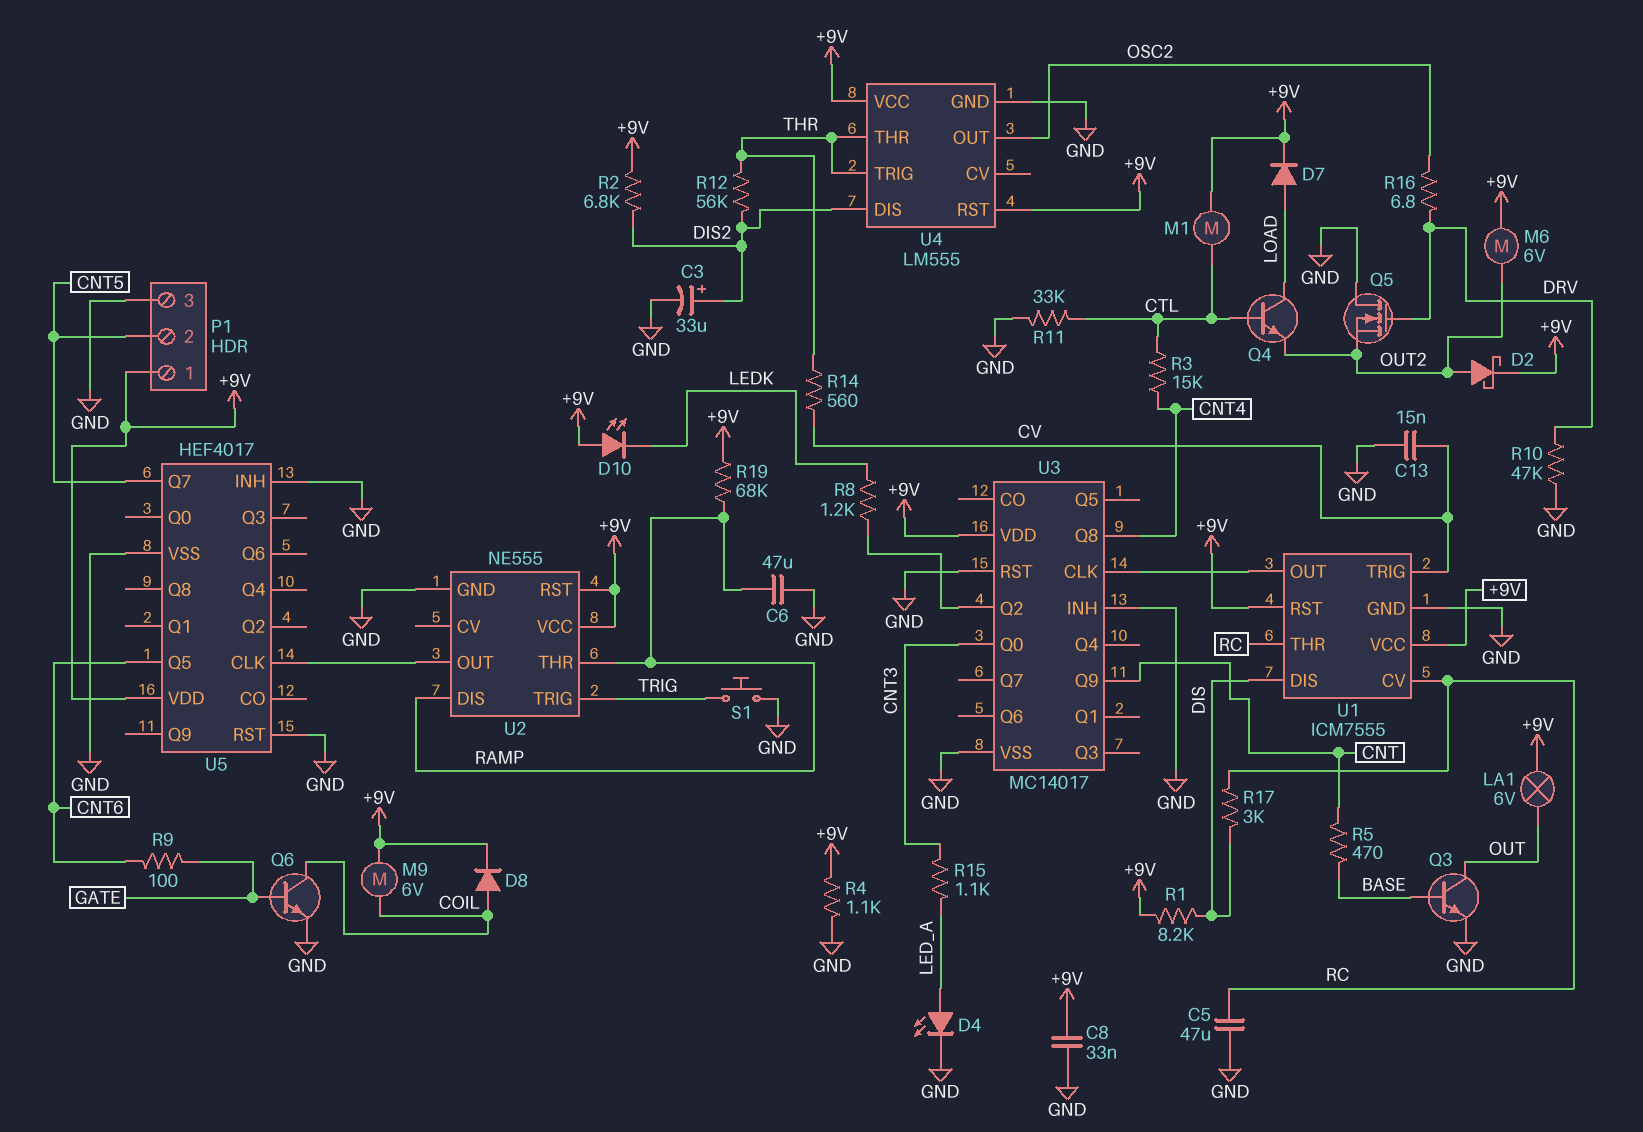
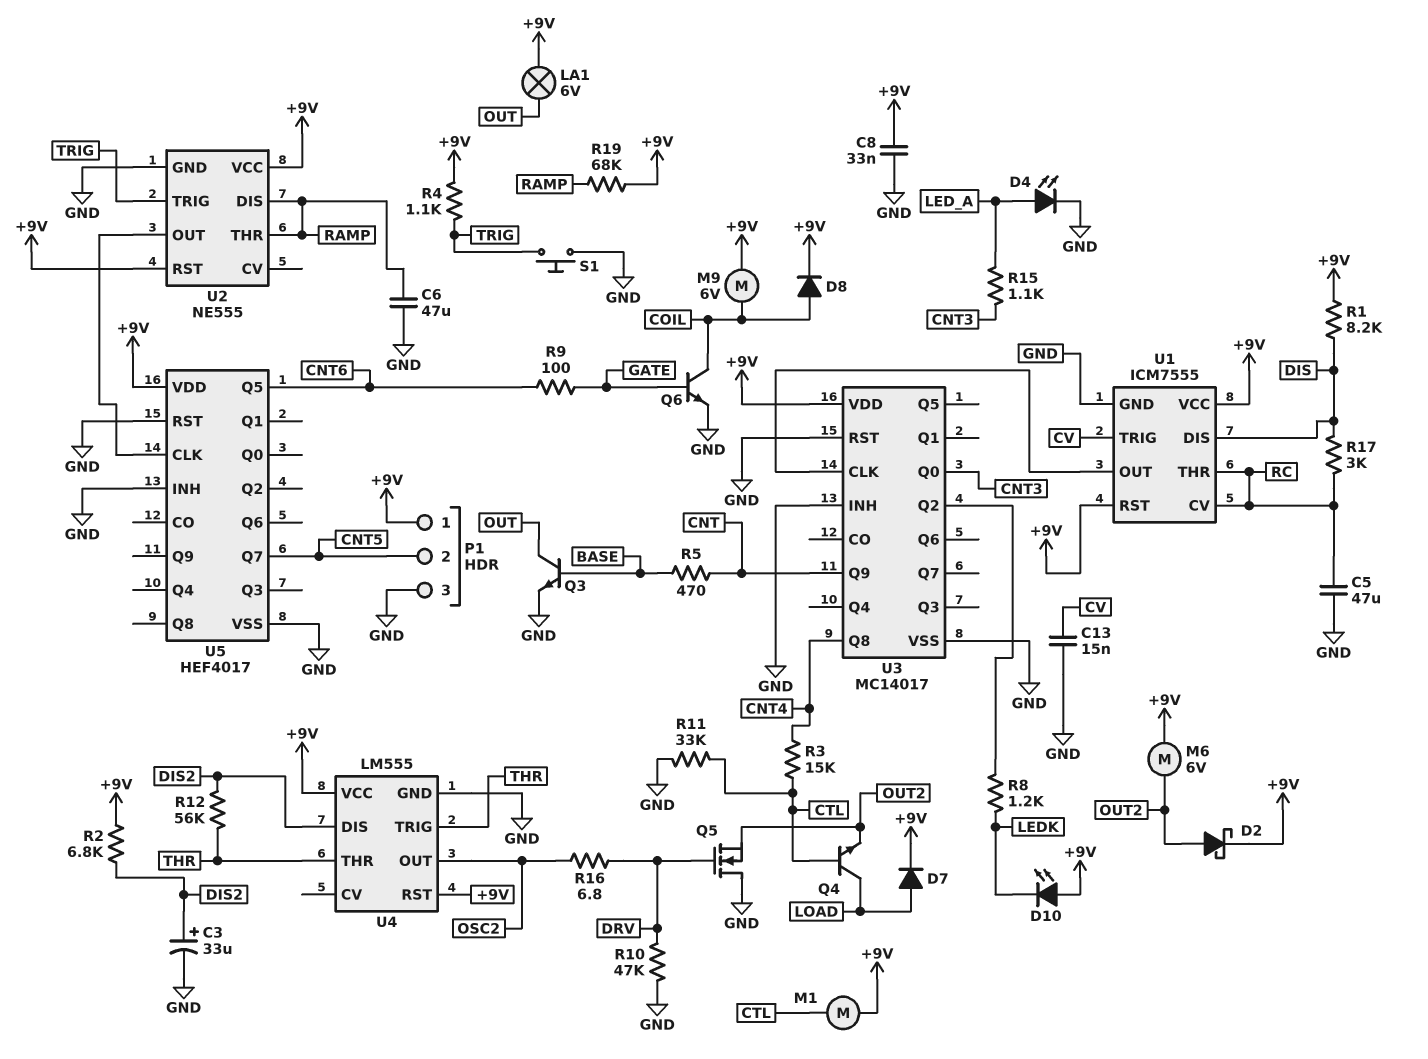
R4: 1.1k (+9V, GND) -> 1.1k (+9V, TRIG)
R14: 560 (CV, THR) -> none

